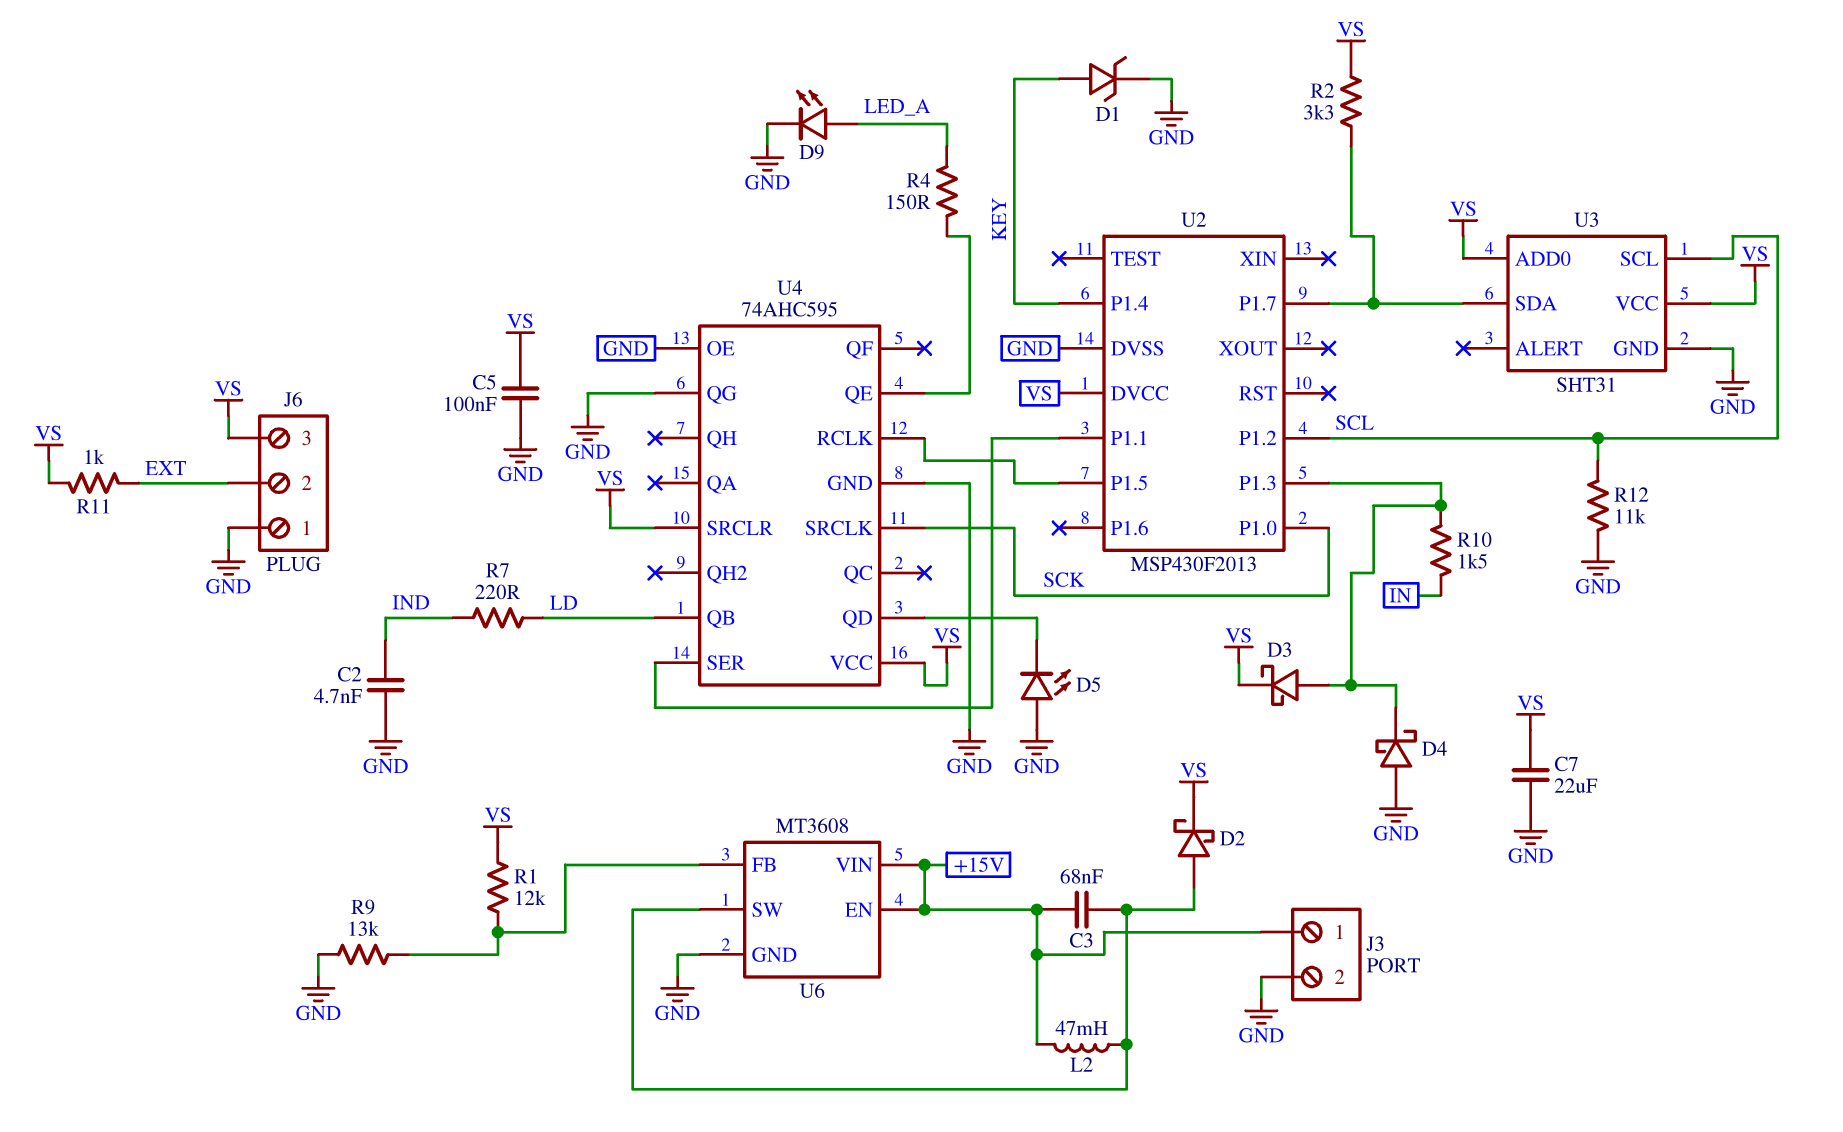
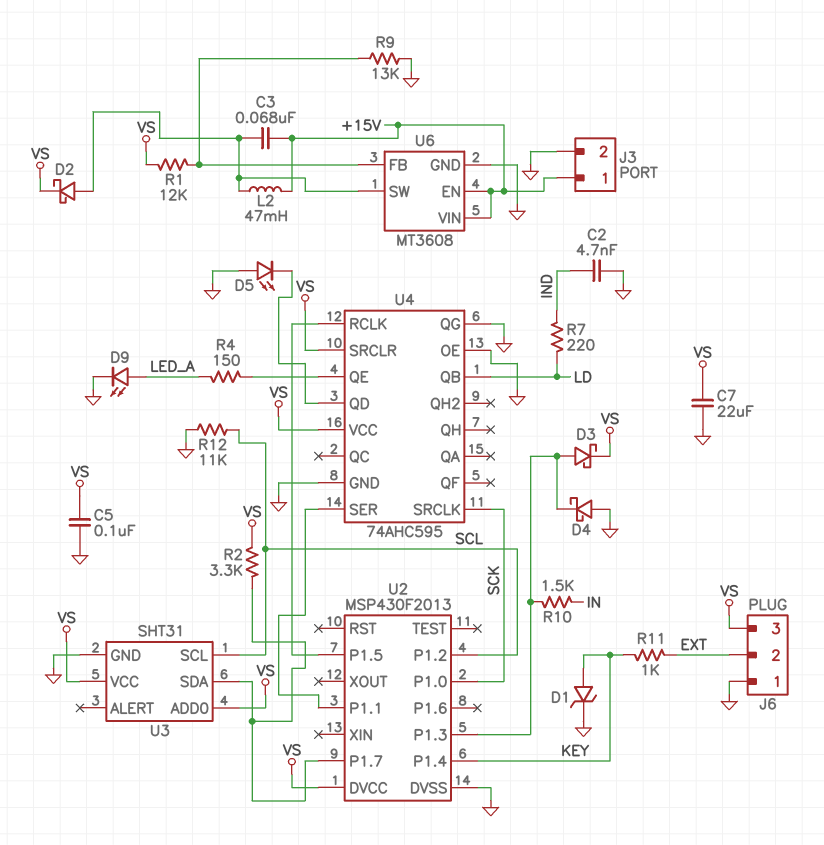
R11: 1k (EXT, VS) -> 1k (EXT, KEY)

